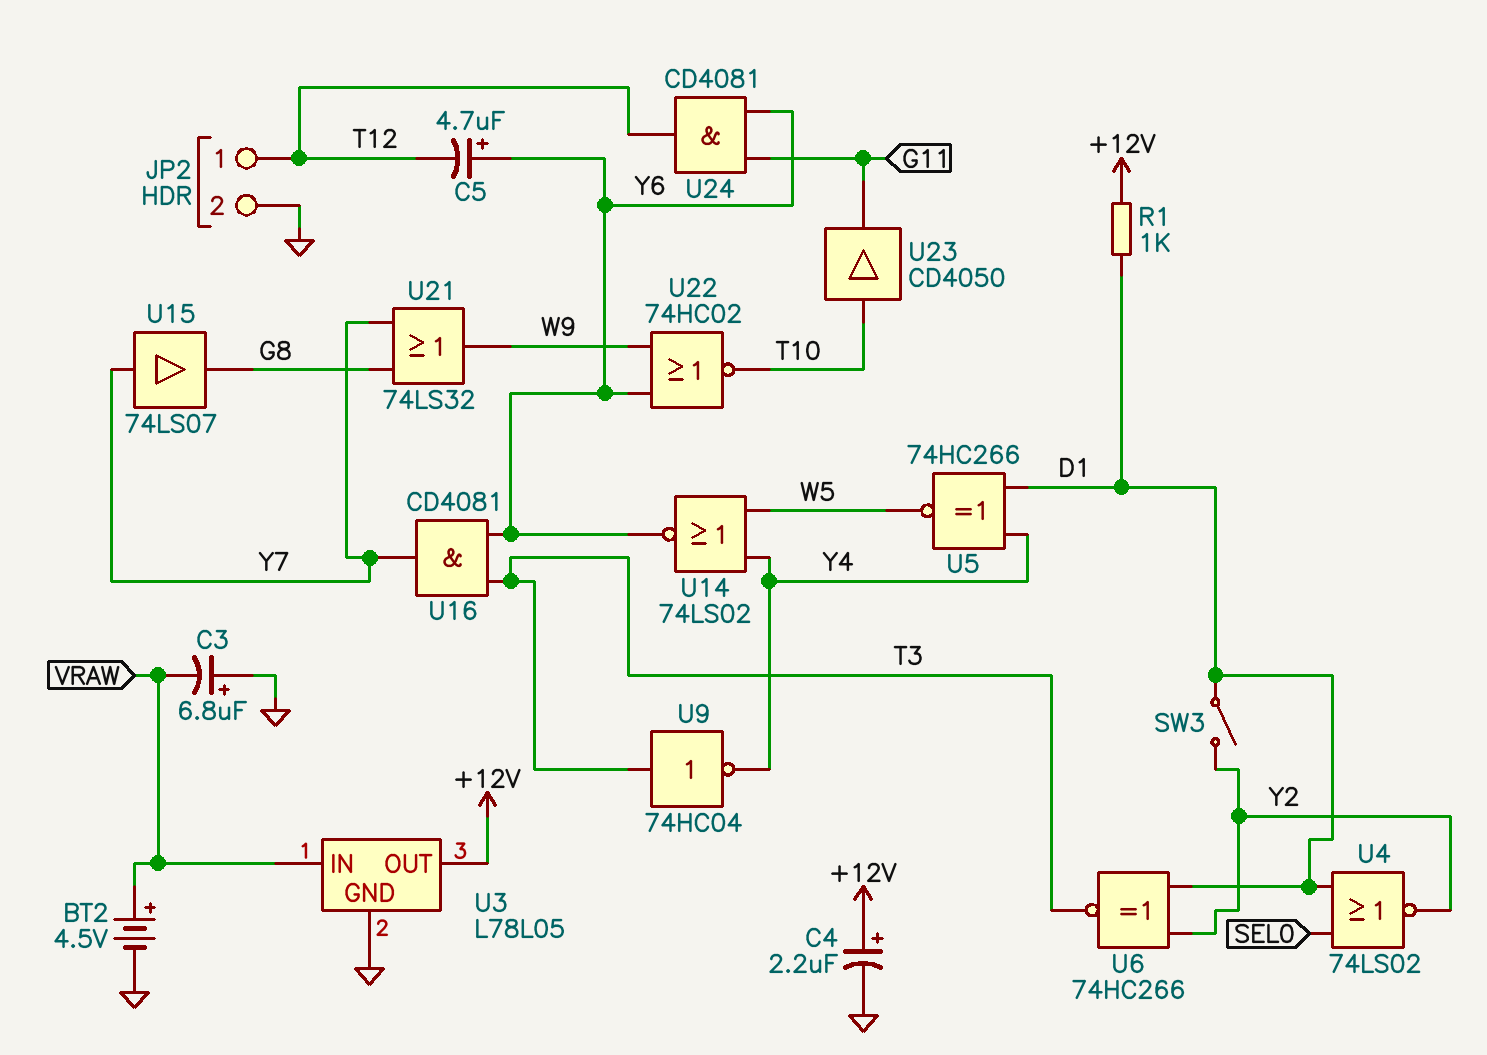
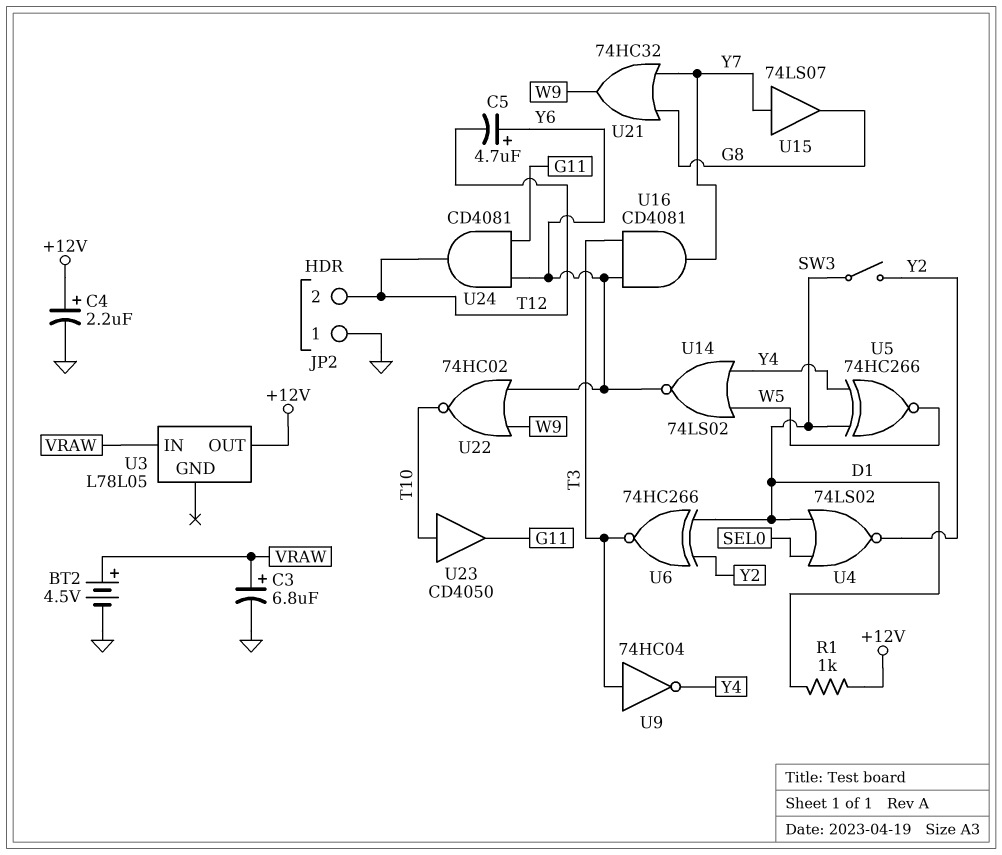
C3: 6.8uF (plus GND, minus VRAW) -> 6.8uF (plus VRAW, minus GND)
JP2 pin 1: T12 -> GND
JP2 pin 2: GND -> T12
U3 pin GND: GND -> none
U21: OR 74LS32 (in G8, in Y7, out W9) -> OR 74HC32 (in G8, in Y7, out W9)

